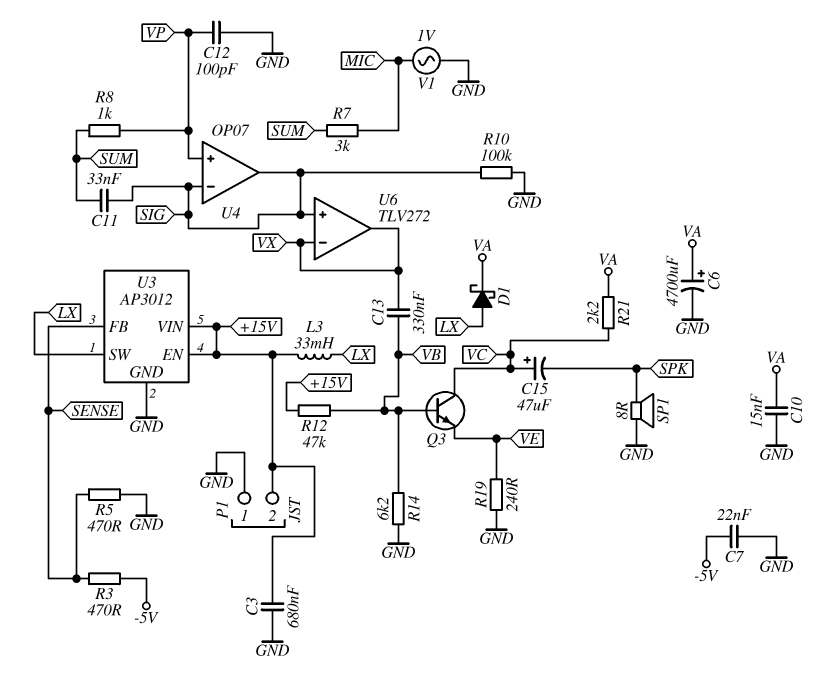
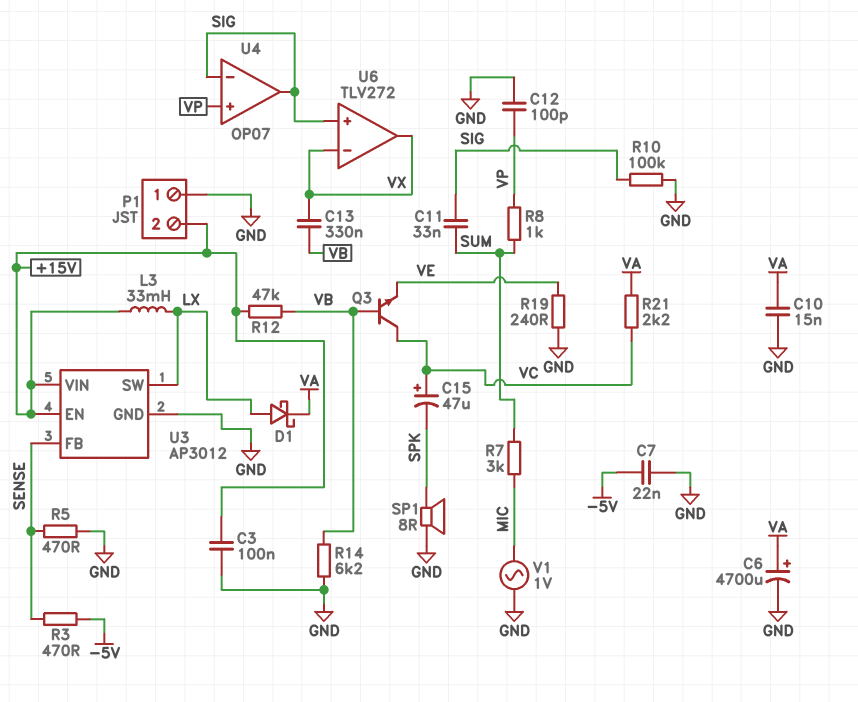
C3: 680nF (+15V, GND) -> 100nF (+15V, GND)

